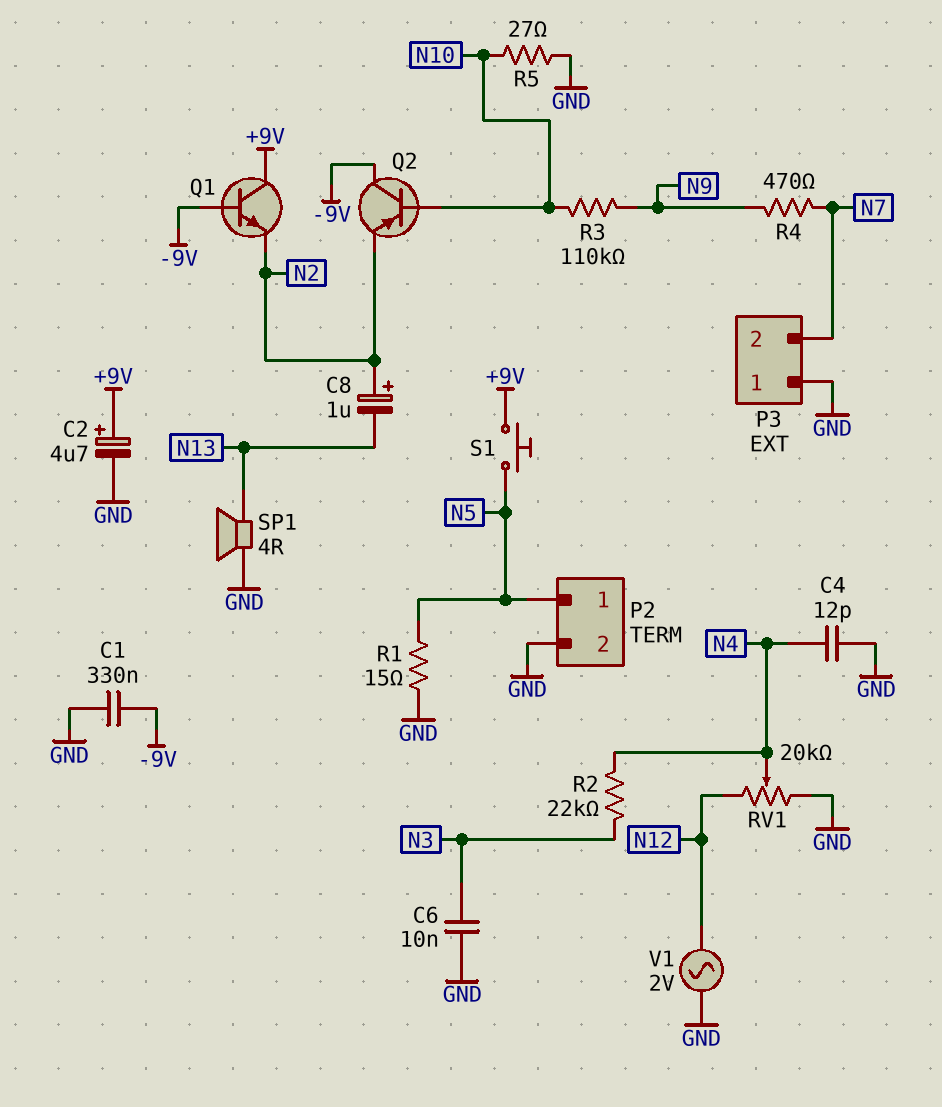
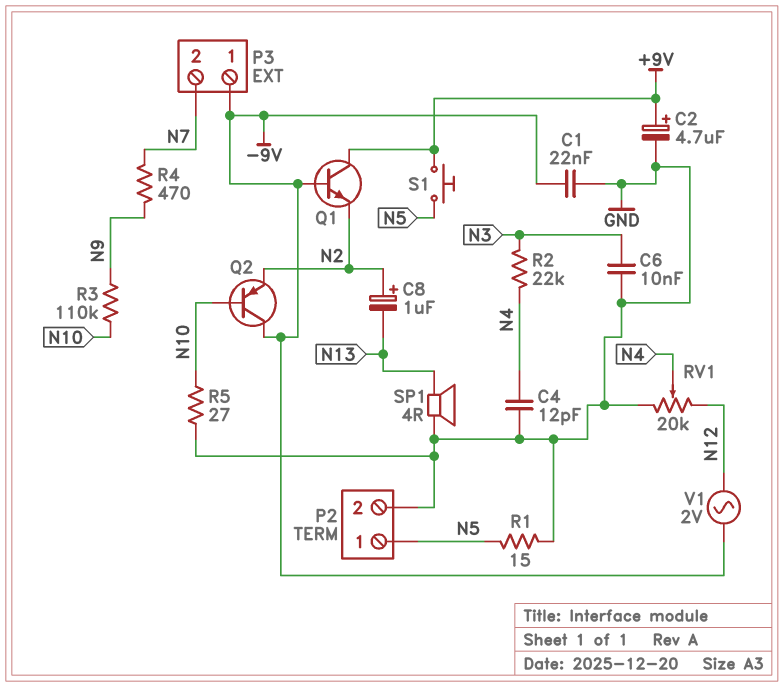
C1: 330nF (-9V, GND) -> 22nF (-9V, GND)
P3 pin 1: GND -> -9V
V1: AC 2V (GND, N12) -> AC 2V (-9V, N12)

